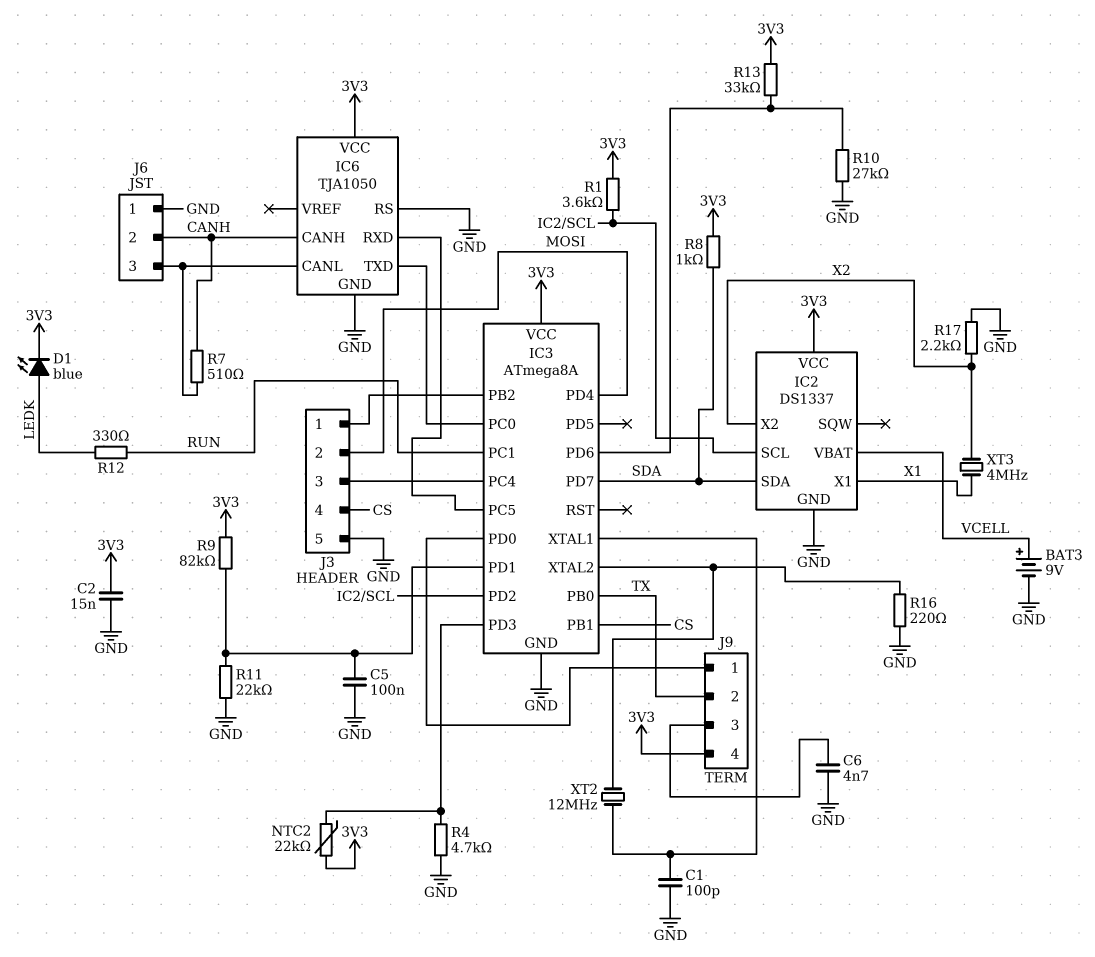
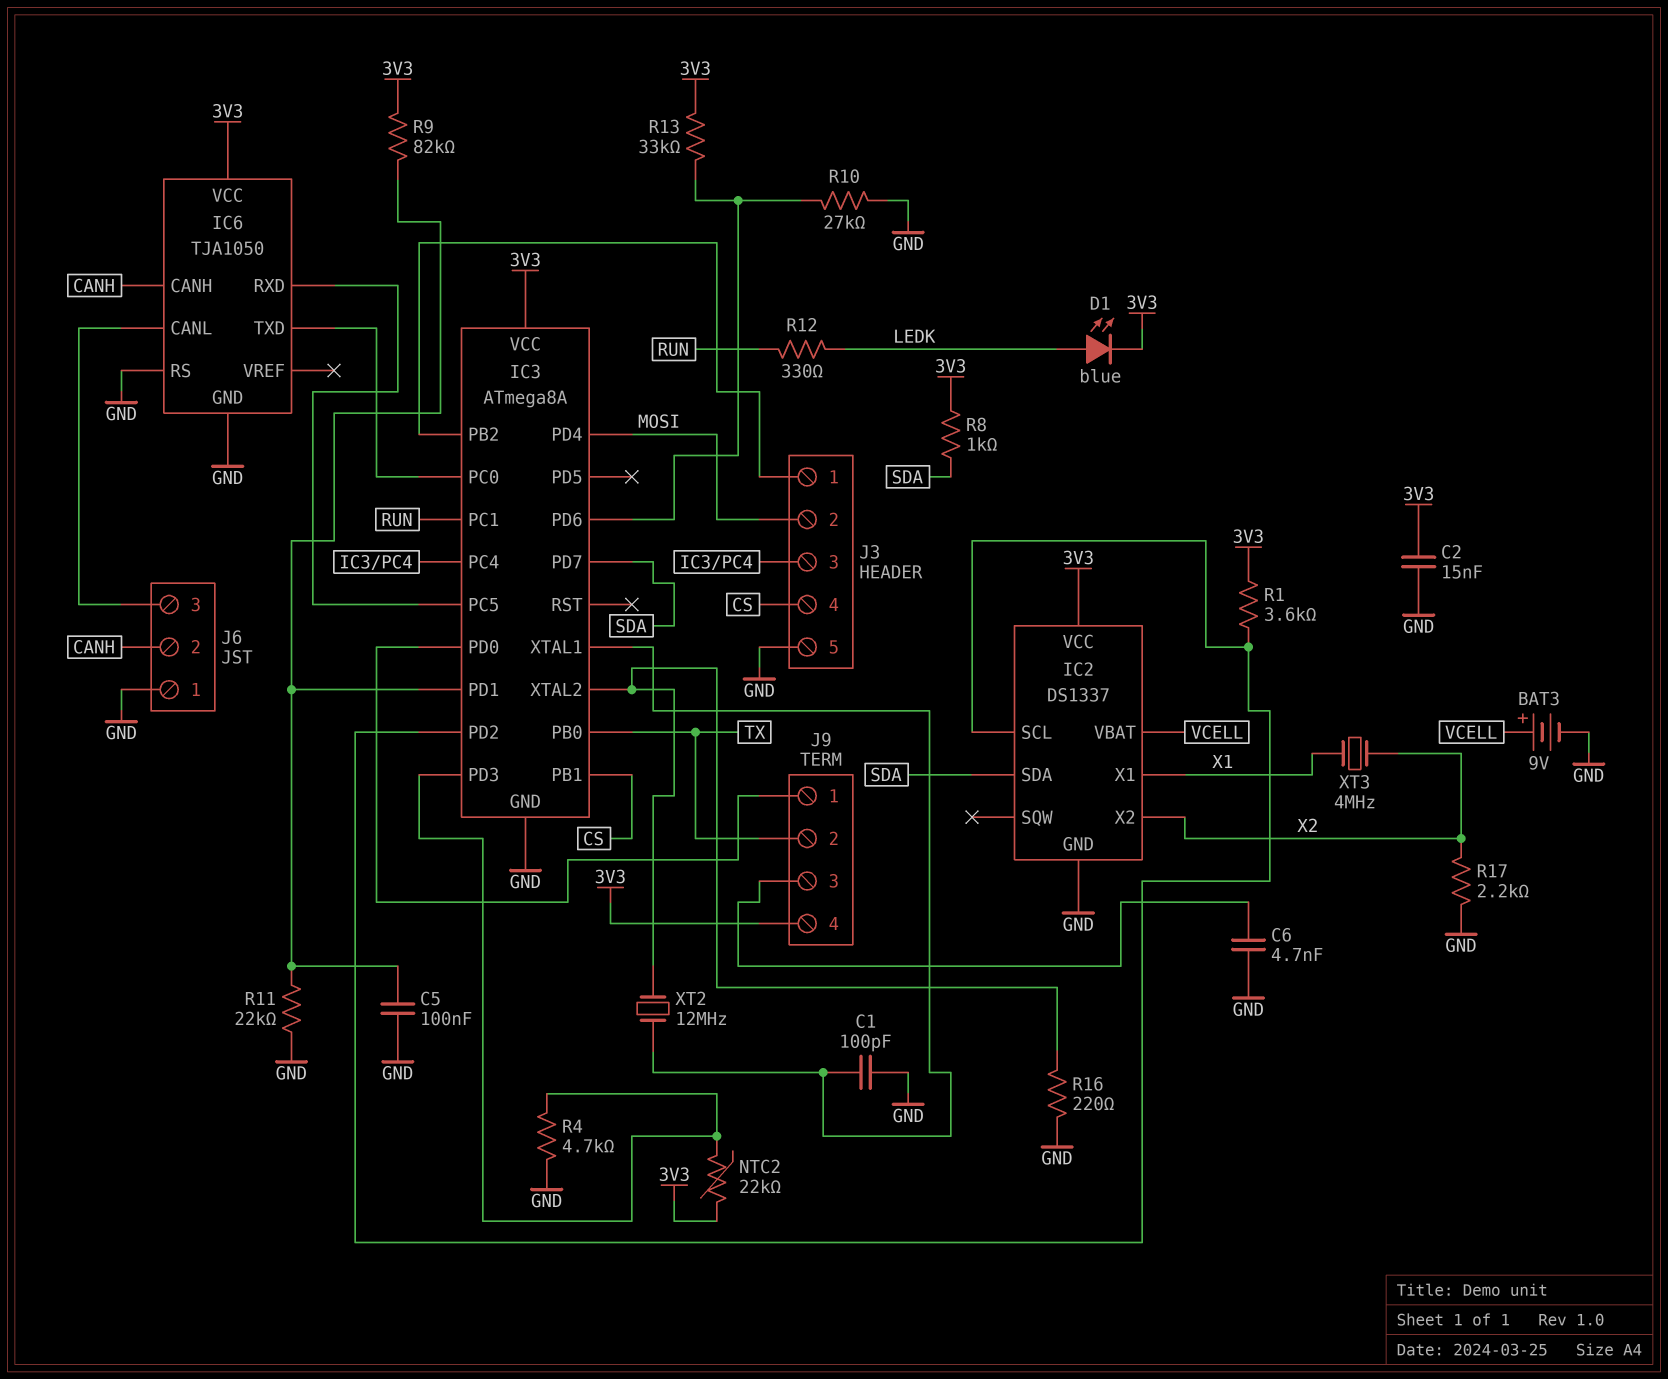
R7: 510 (CANH, IC6/CANL) -> none

